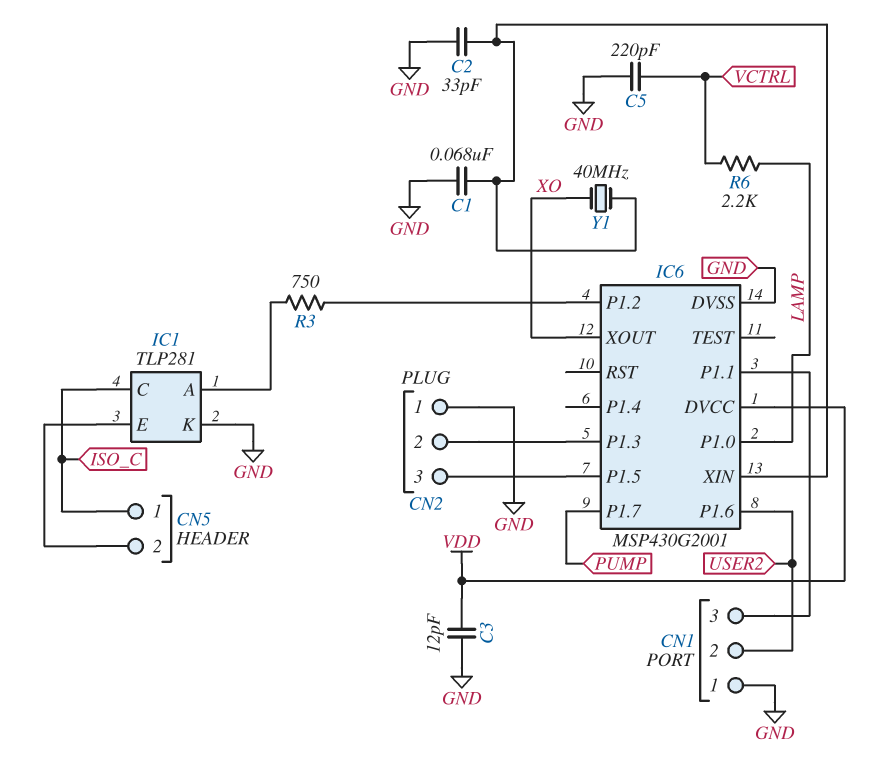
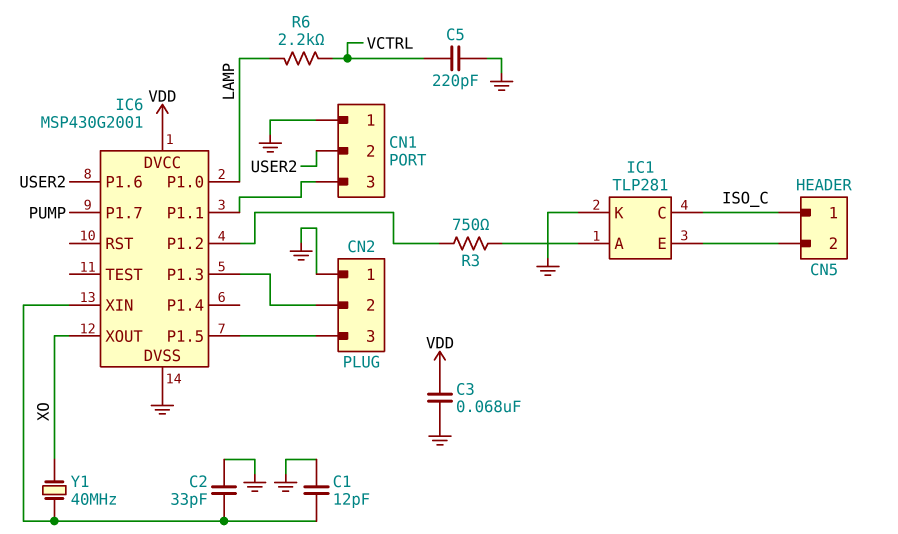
C1: 68nF (GND, IC6/XIN) -> 12pF (GND, IC6/XIN)
C3: 12pF (GND, VDD) -> 68nF (GND, VDD)

